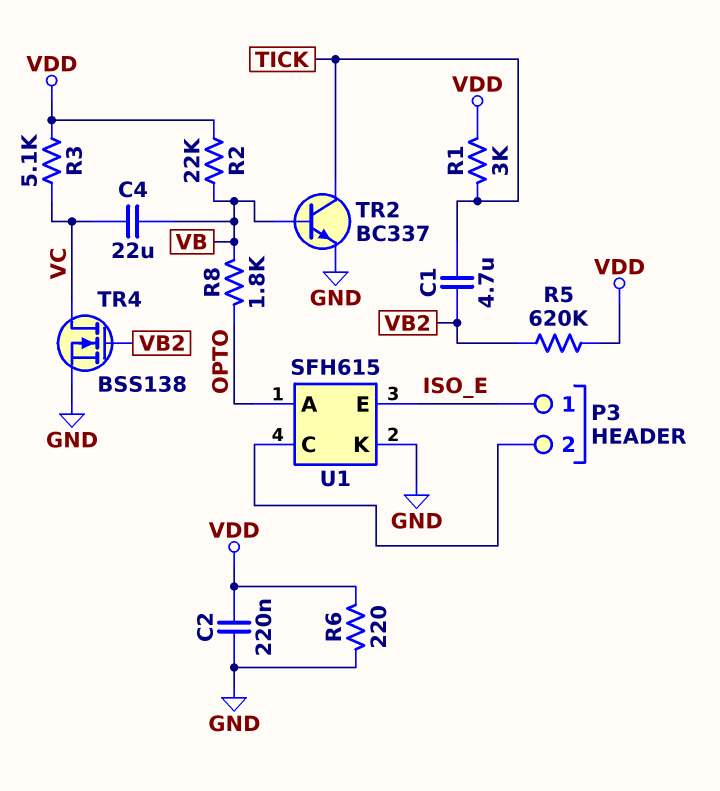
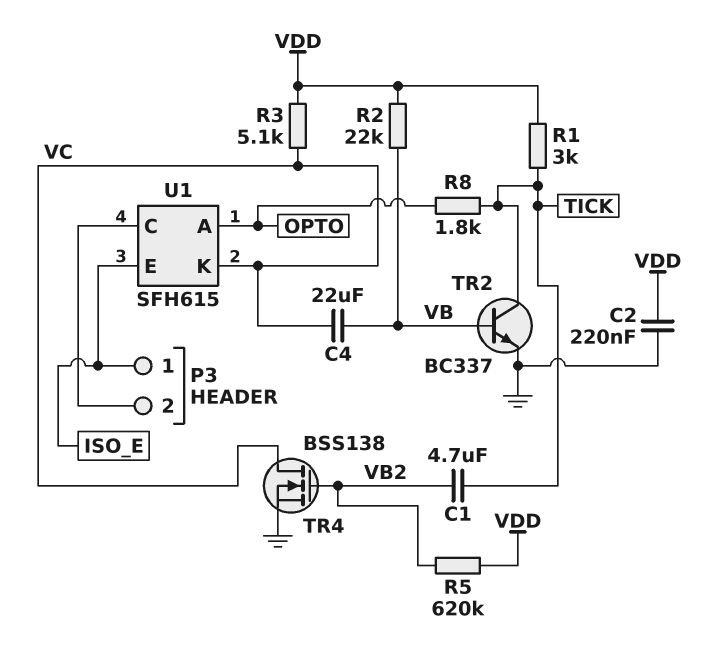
R6: 220 (GND, VDD) -> none
R8: 1.8k (OPTO, VB) -> 1.8k (OPTO, TICK)
U1 pin K: GND -> VC

